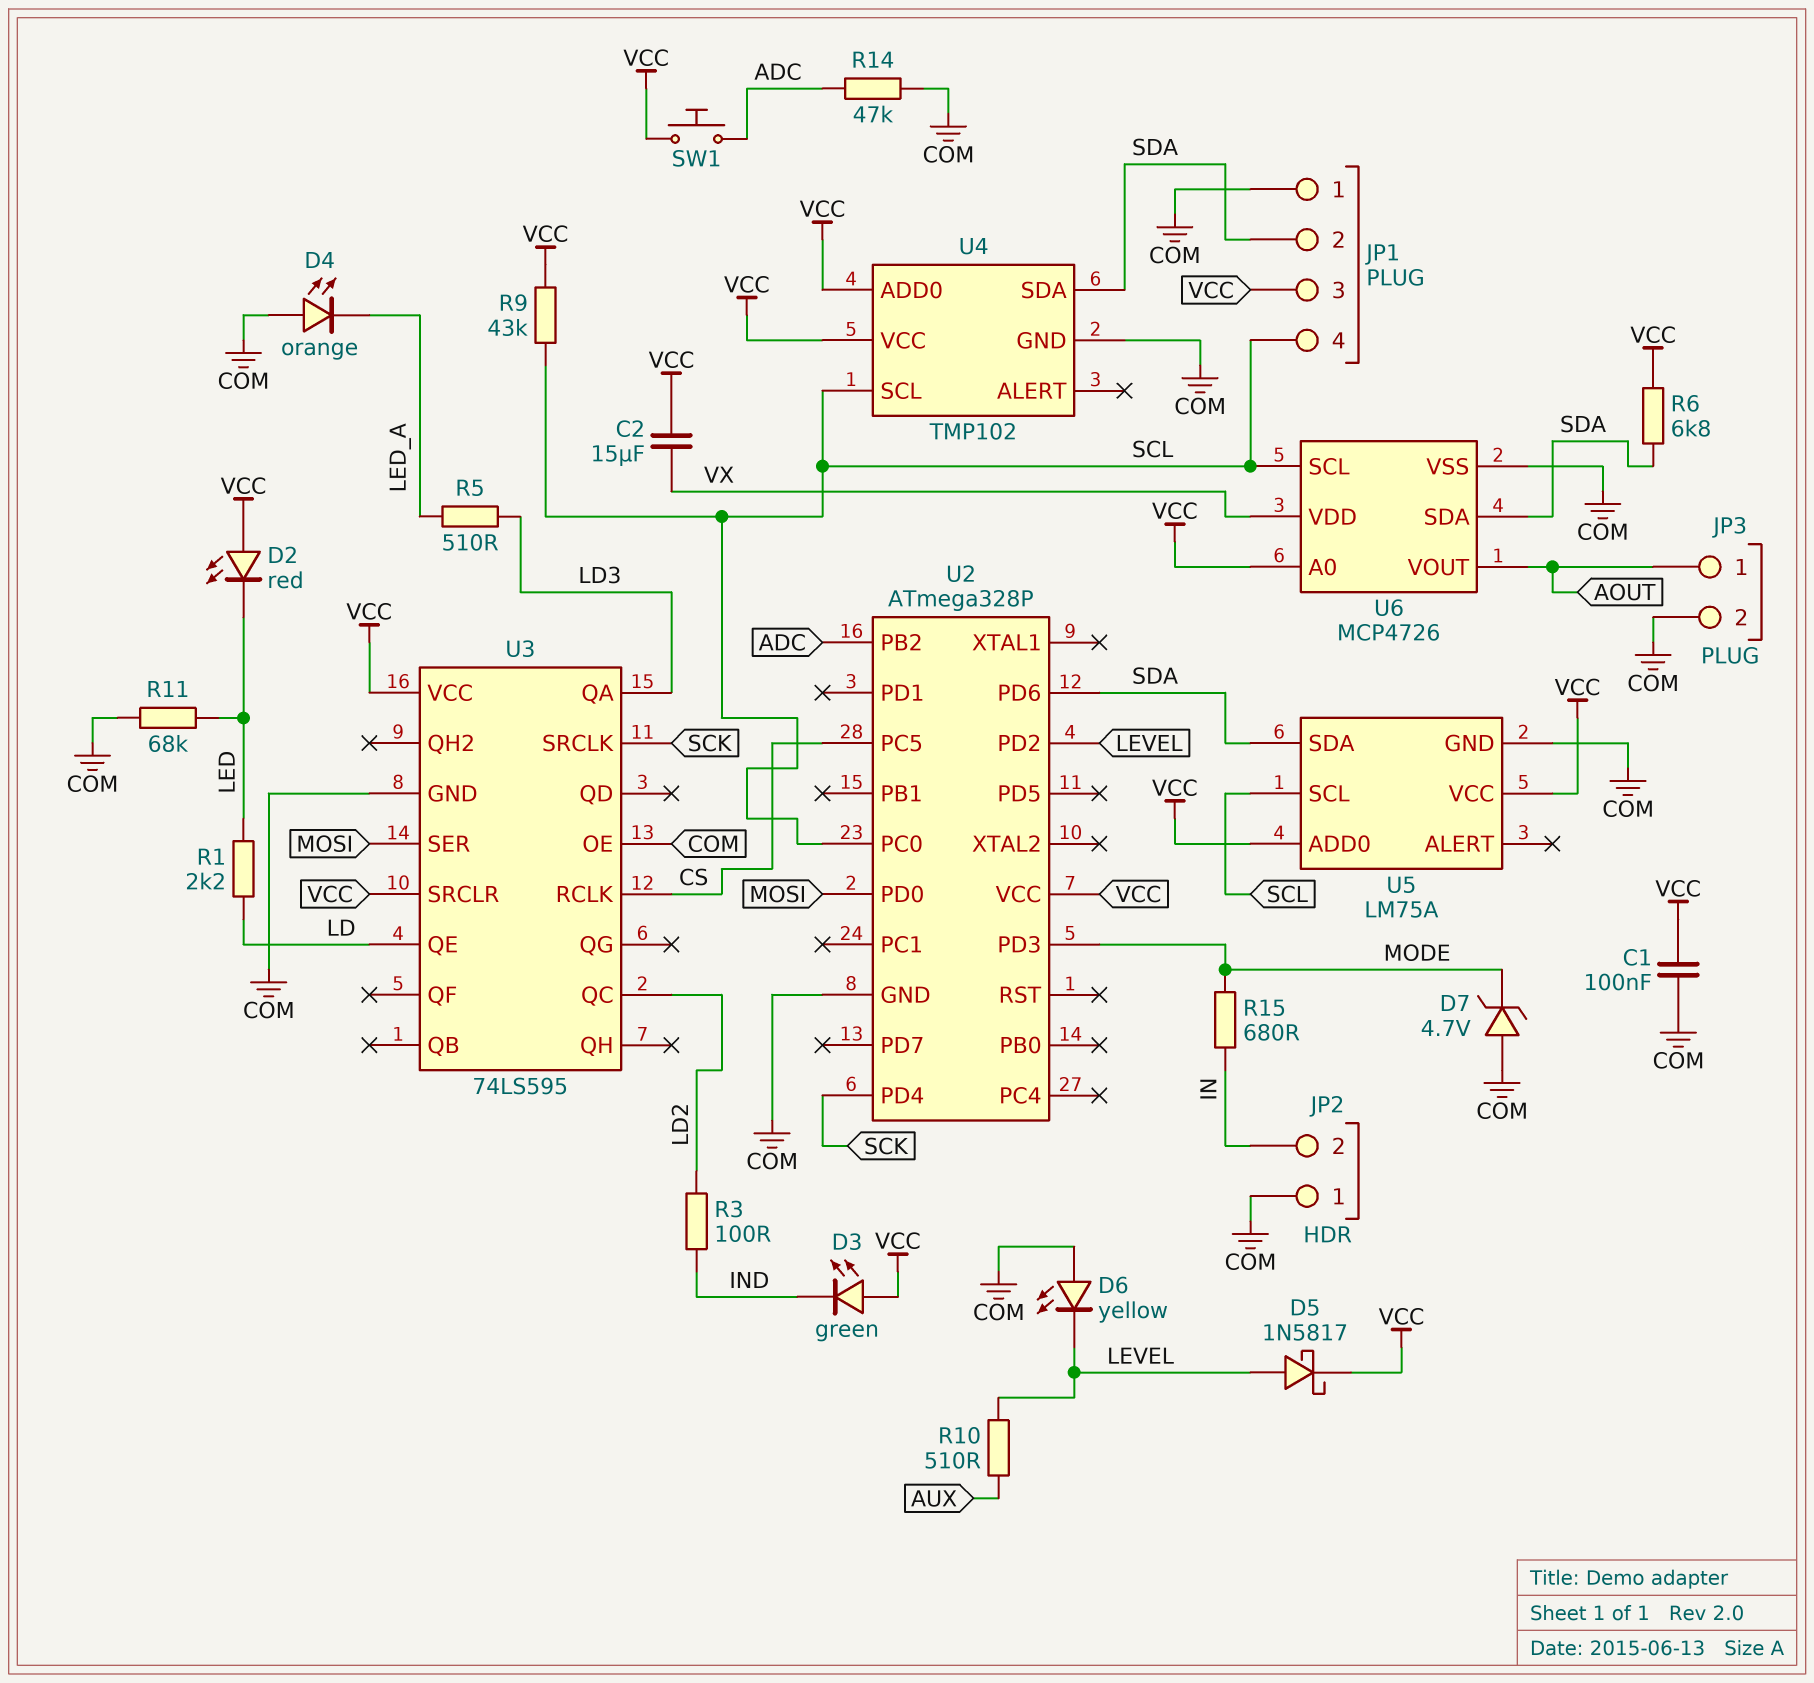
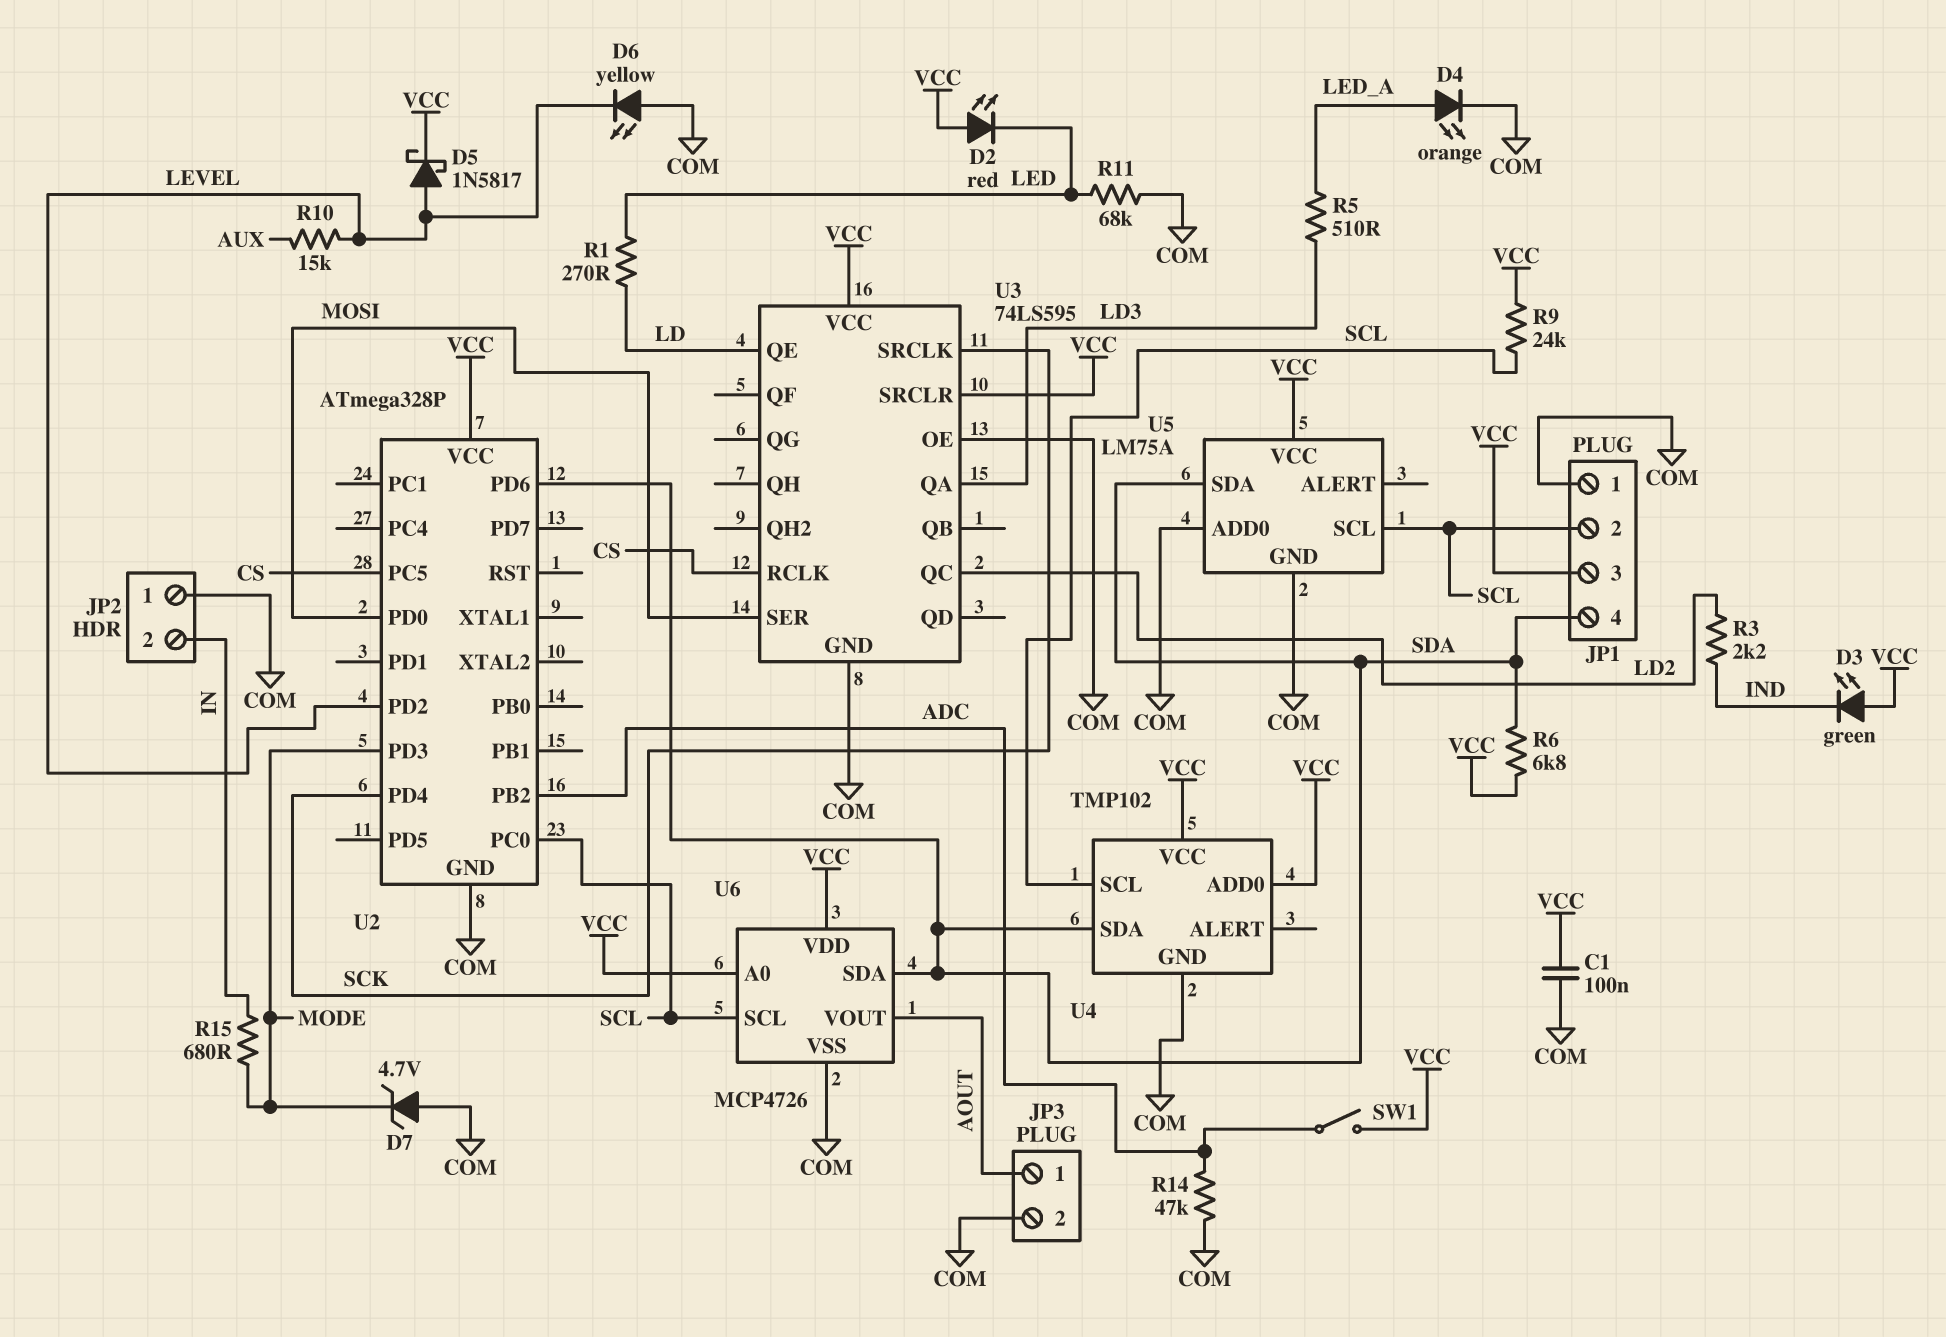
C2: 15uF (VCC, VX) -> none
D4: LED orange (A COM, K LED_A) -> LED orange (A LED_A, K COM)
JP1 pin 2: SDA -> SCL
JP1 pin 4: SCL -> SDA
R1: 2.2k (LD, LED) -> 270 (LD, LED)
R3: 100 (IND, LD2) -> 2.2k (IND, LD2)
R9: 43k (SCL, VCC) -> 24k (SCL, VCC)
R10: 510 (AUX, LEVEL) -> 15k (AUX, LEVEL)
SW1: button (ADC, VCC) -> switch (ADC, VCC)
U5 pin ADD0: VCC -> COM
U6 pin VDD: VX -> VCC

